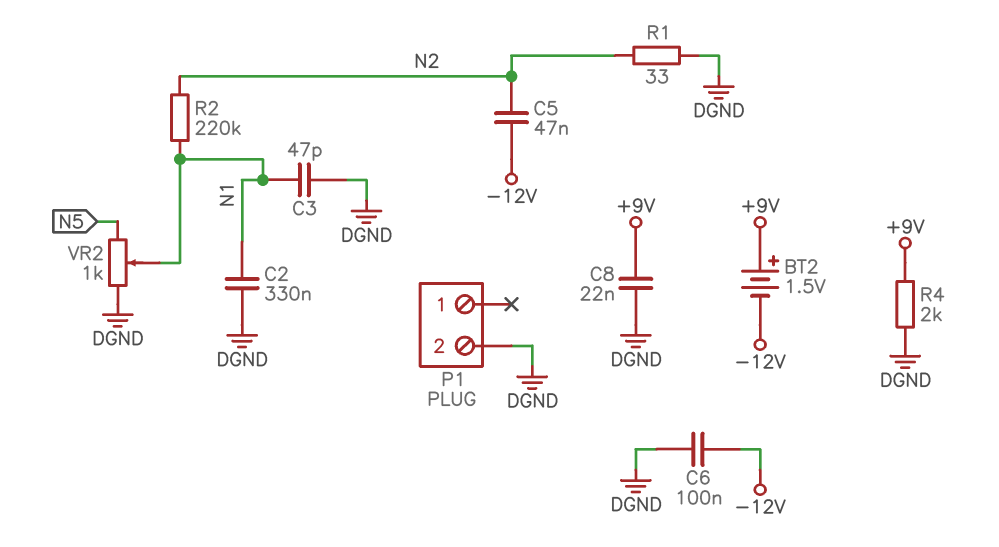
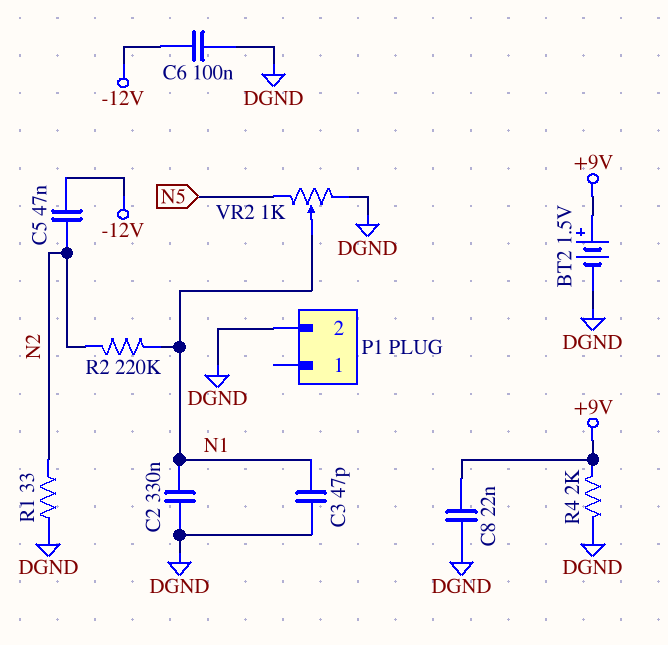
BT2: 1.5V (plus +9V, minus -12V) -> 1.5V (plus +9V, minus DGND)

